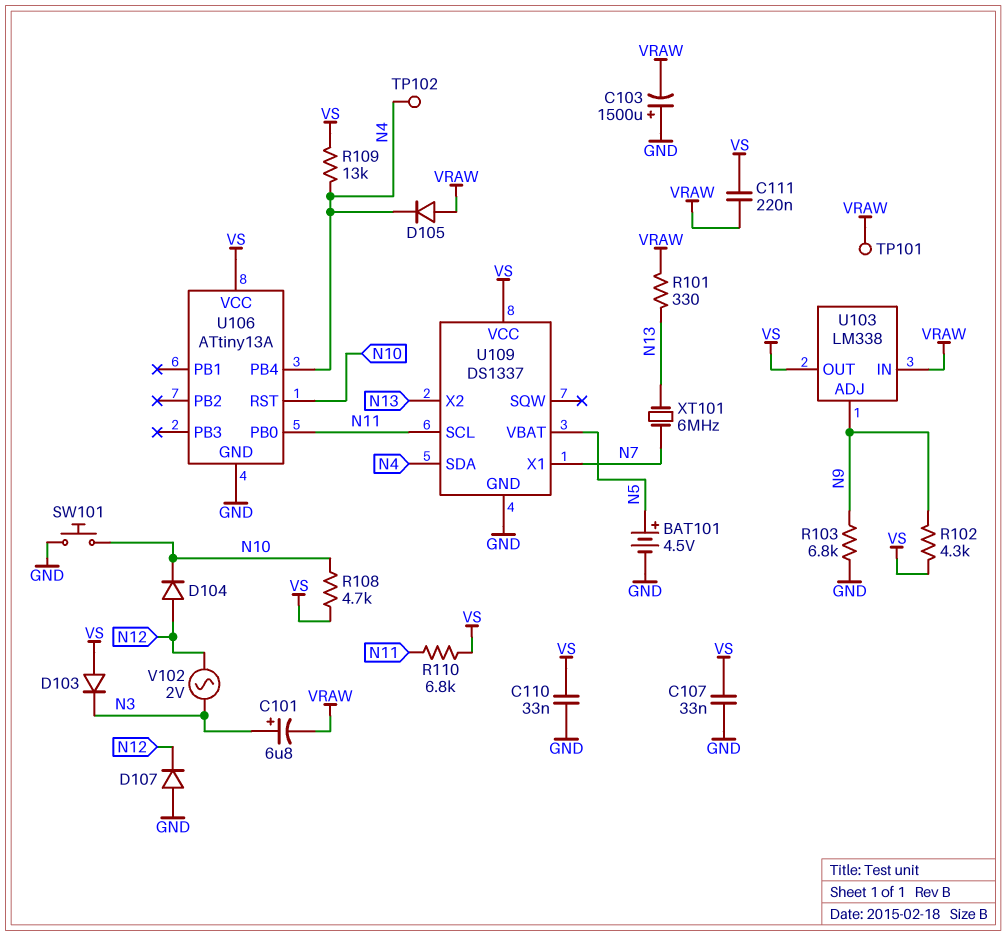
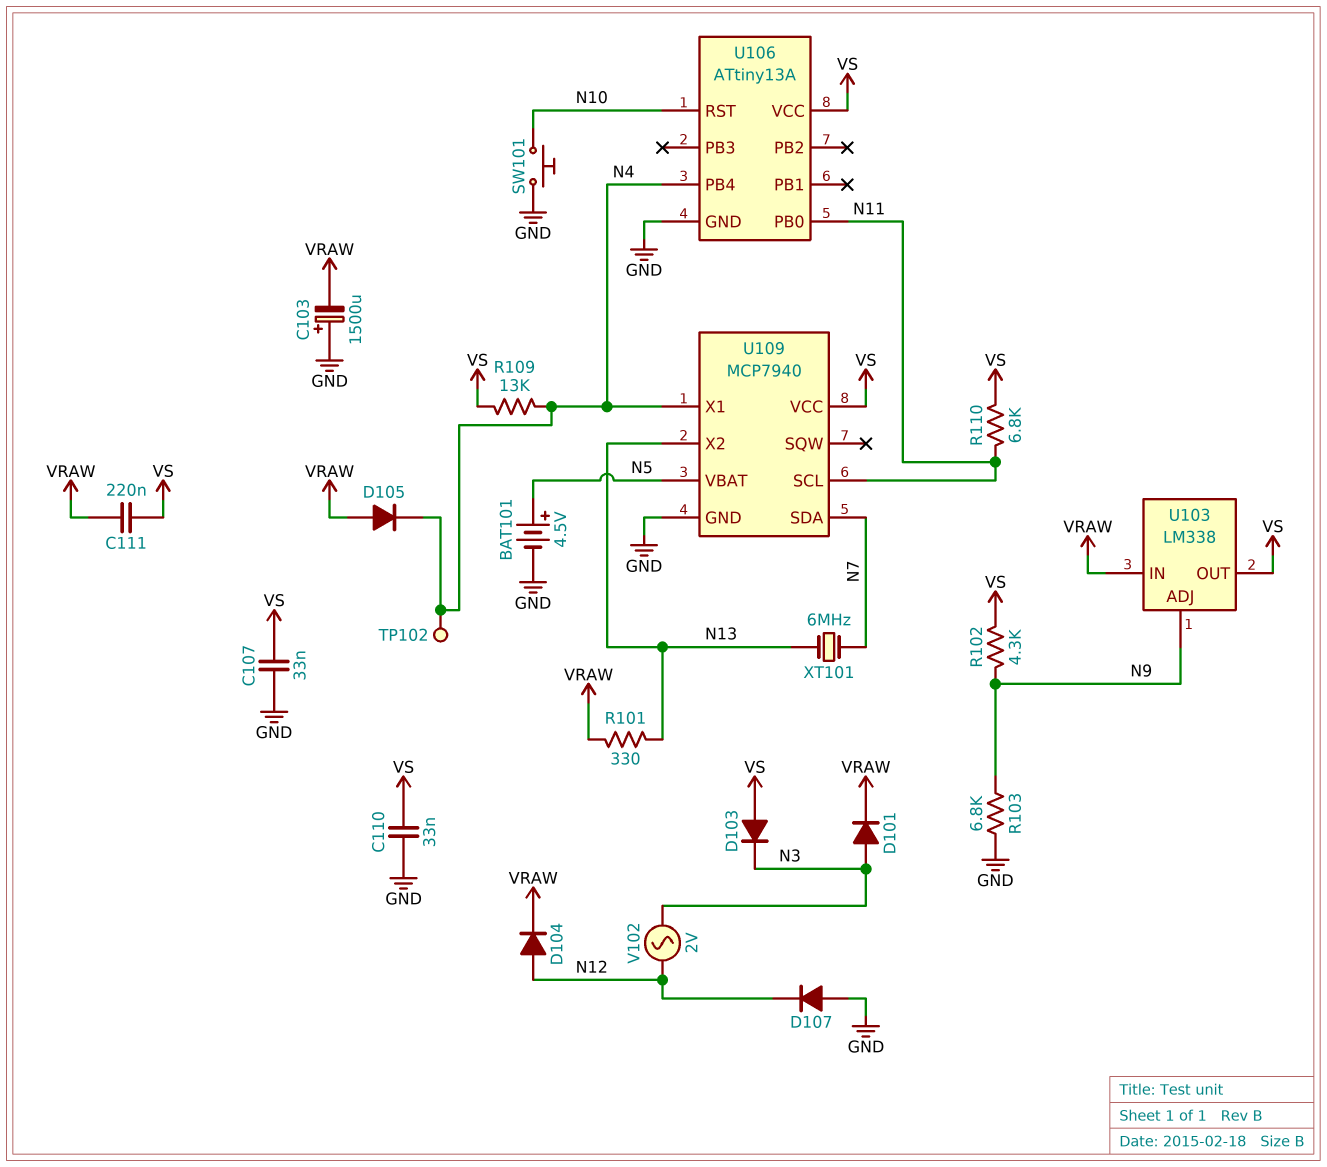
C101: 6.8uF (plus N3, minus VRAW) -> none
D101: none -> diode (A N3, K VRAW)
D104: diode (A N12, K N10) -> diode (A N12, K VRAW)
R108: 4.7k (N10, VS) -> none
TP101: test point (VRAW) -> none
U109: DS1337 -> MCP7940
U109 pin SDA: N4 -> N7
U109 pin X1: N7 -> N4

